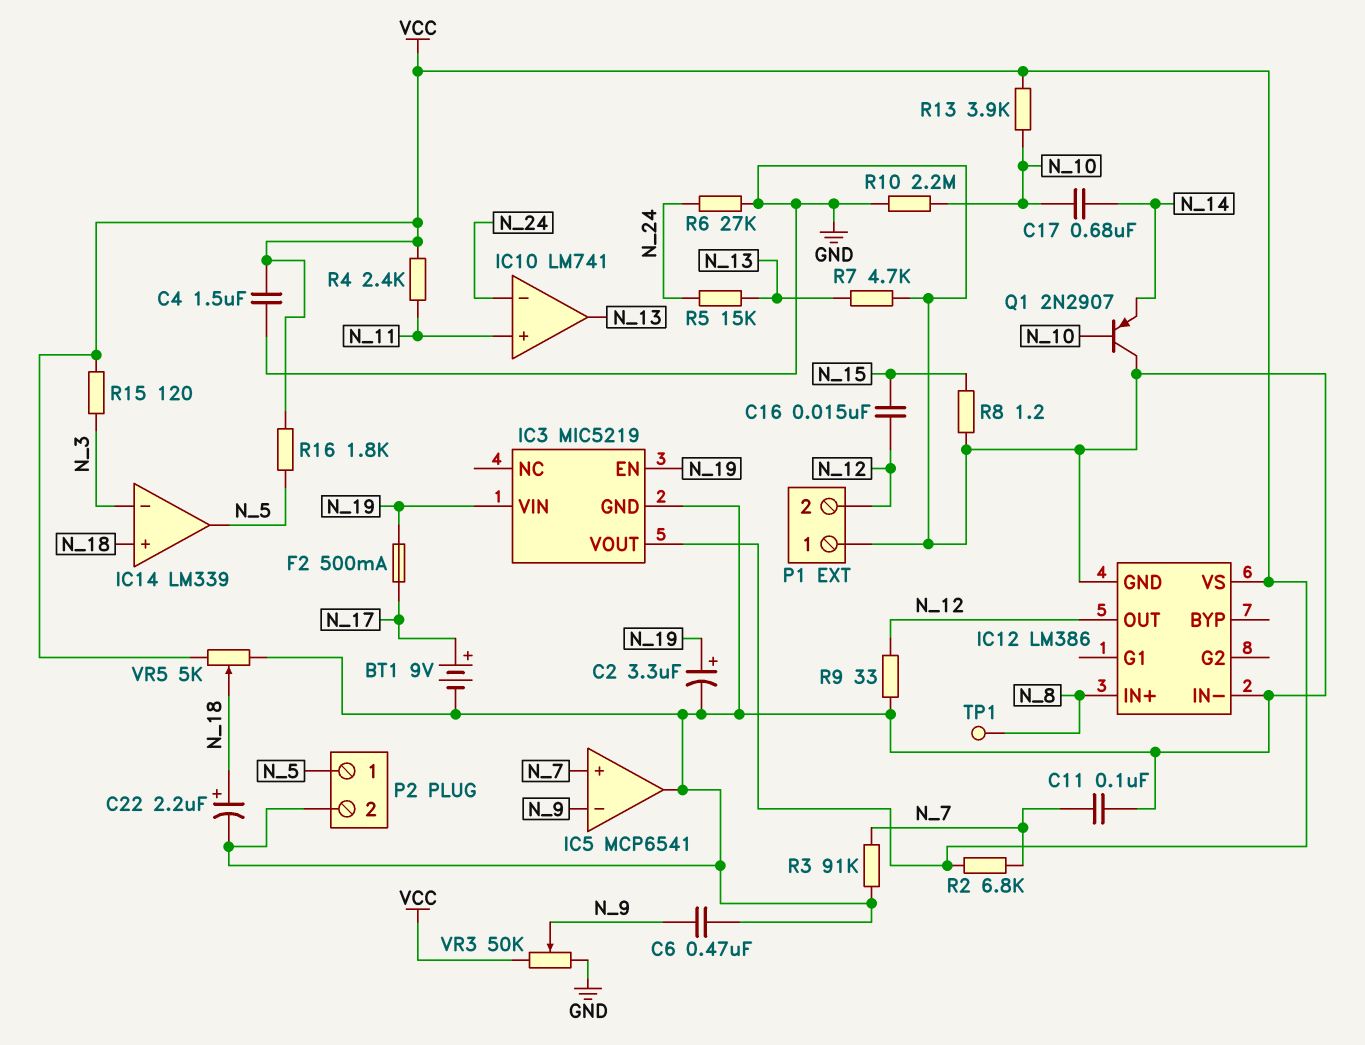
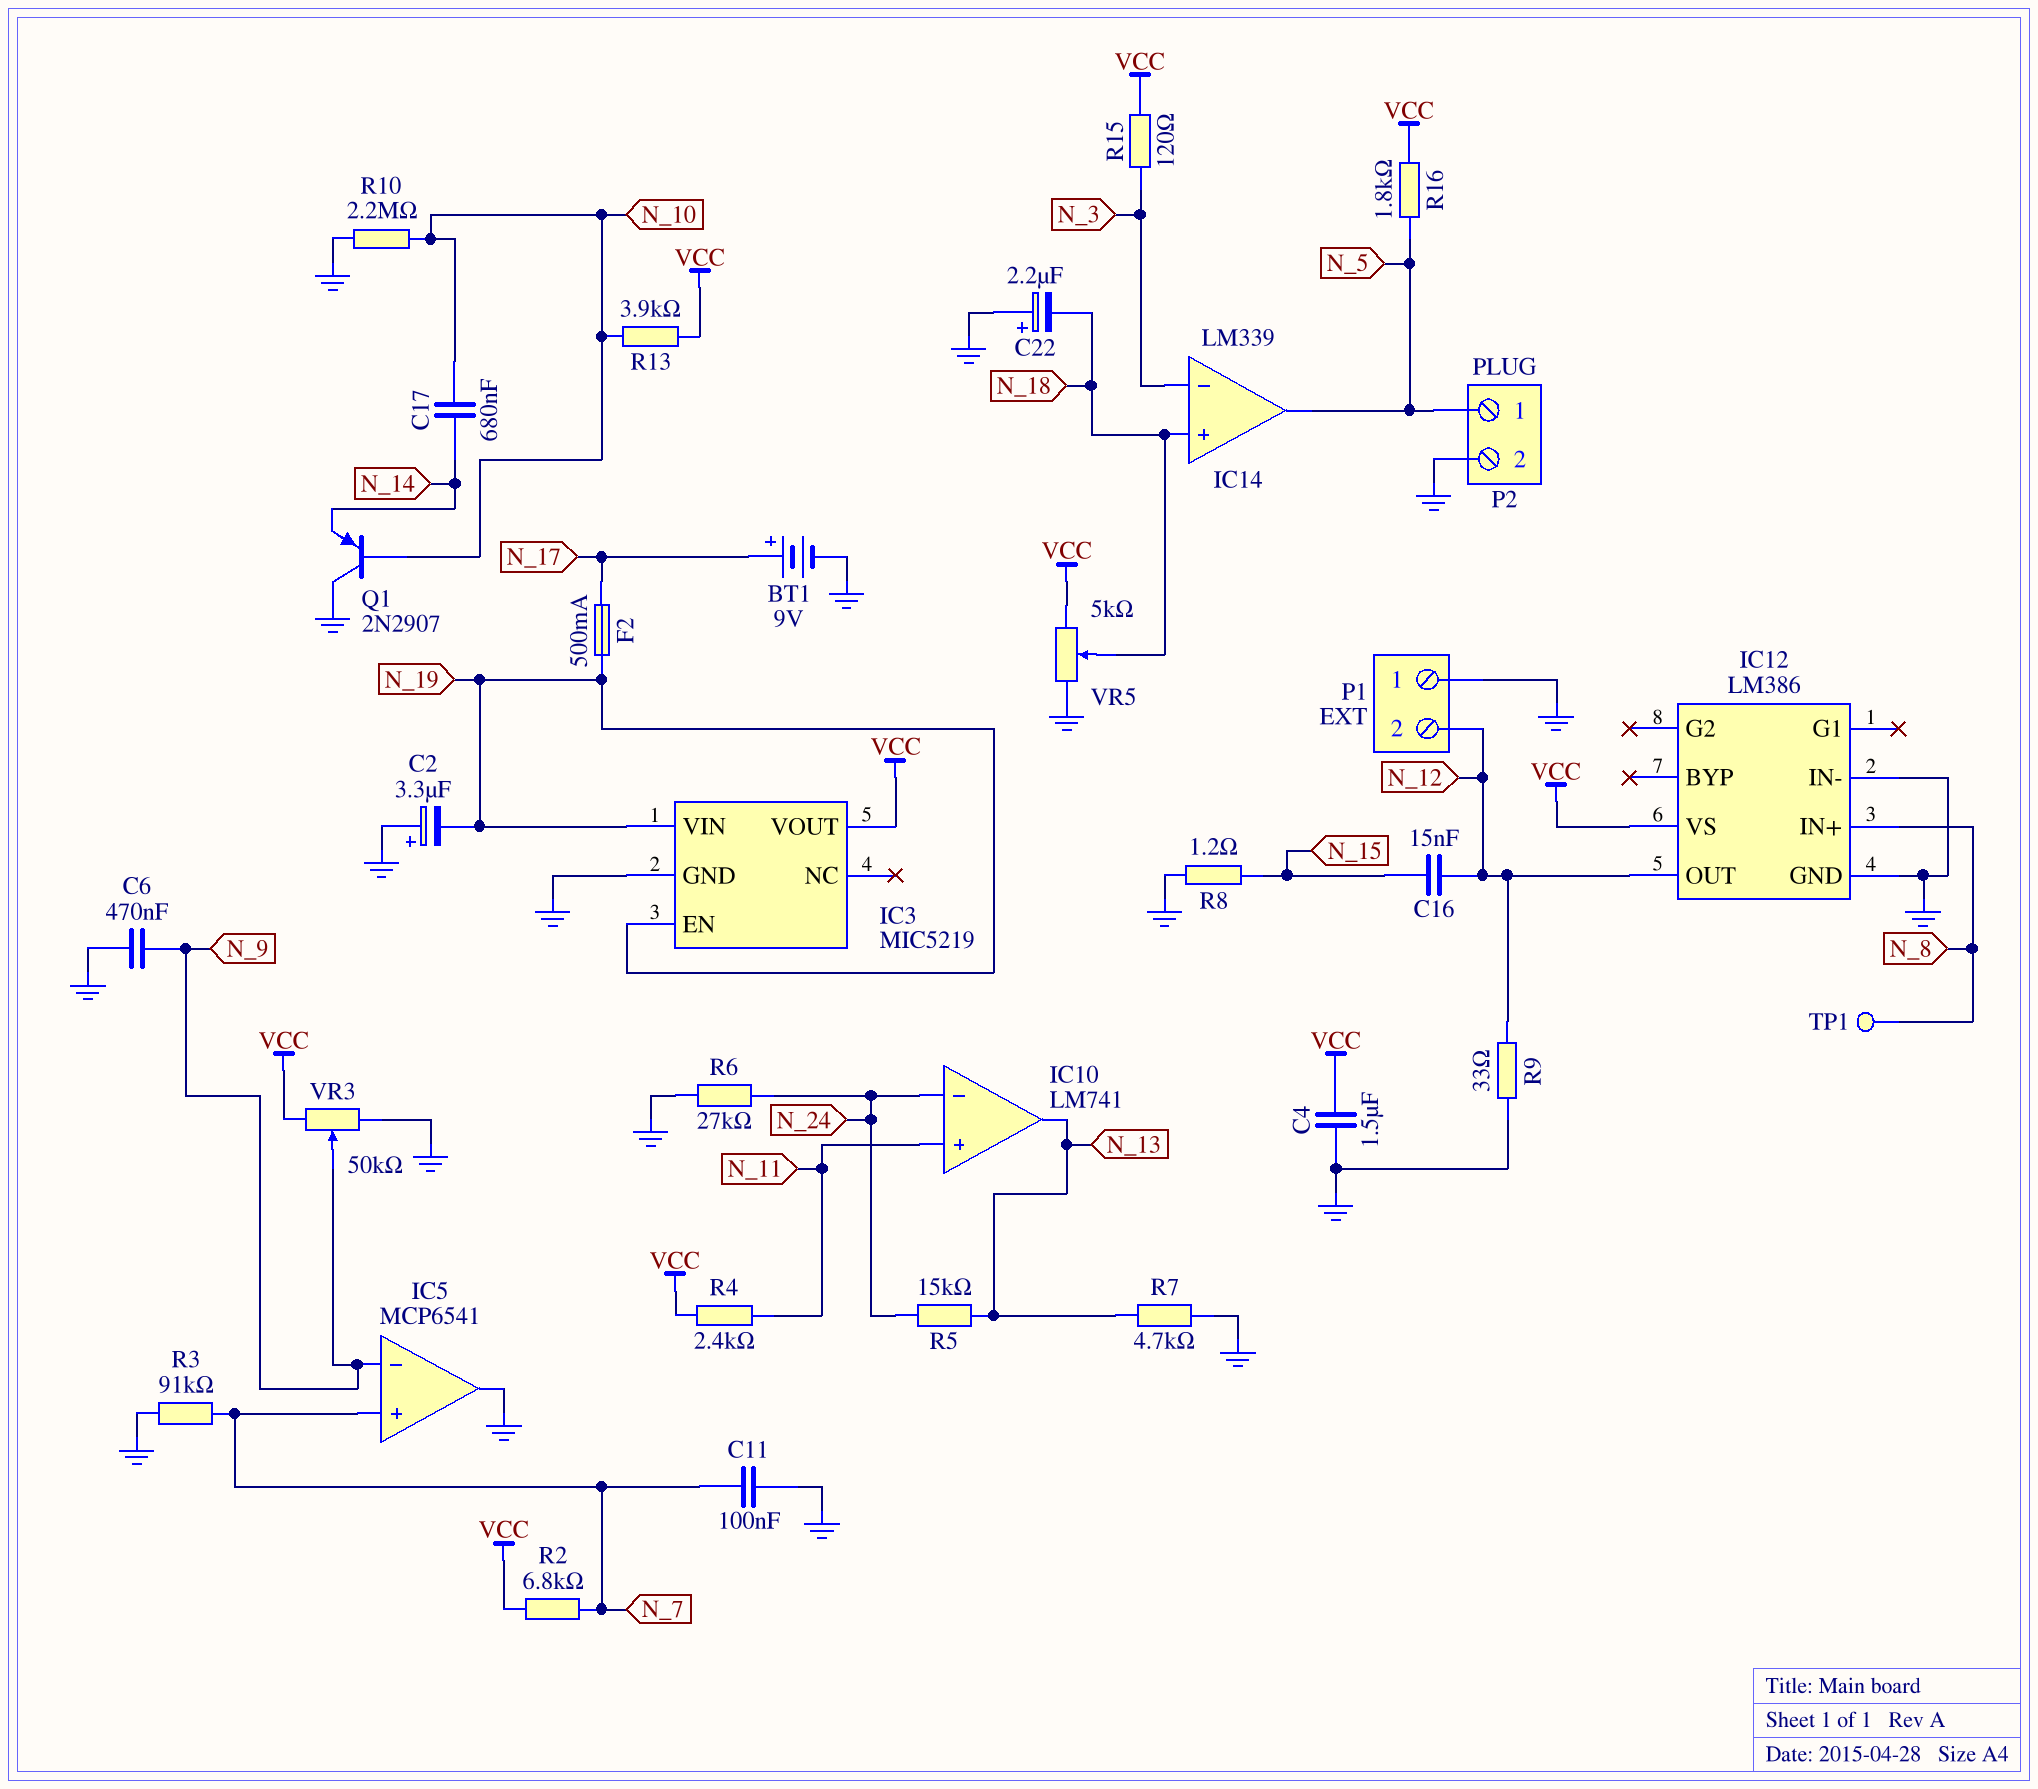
C2: 3.3uF (plus N_19, minus GND) -> 3.3uF (plus GND, minus N_19)
C22: 2.2uF (plus N_18, minus GND) -> 2.2uF (plus GND, minus N_18)

